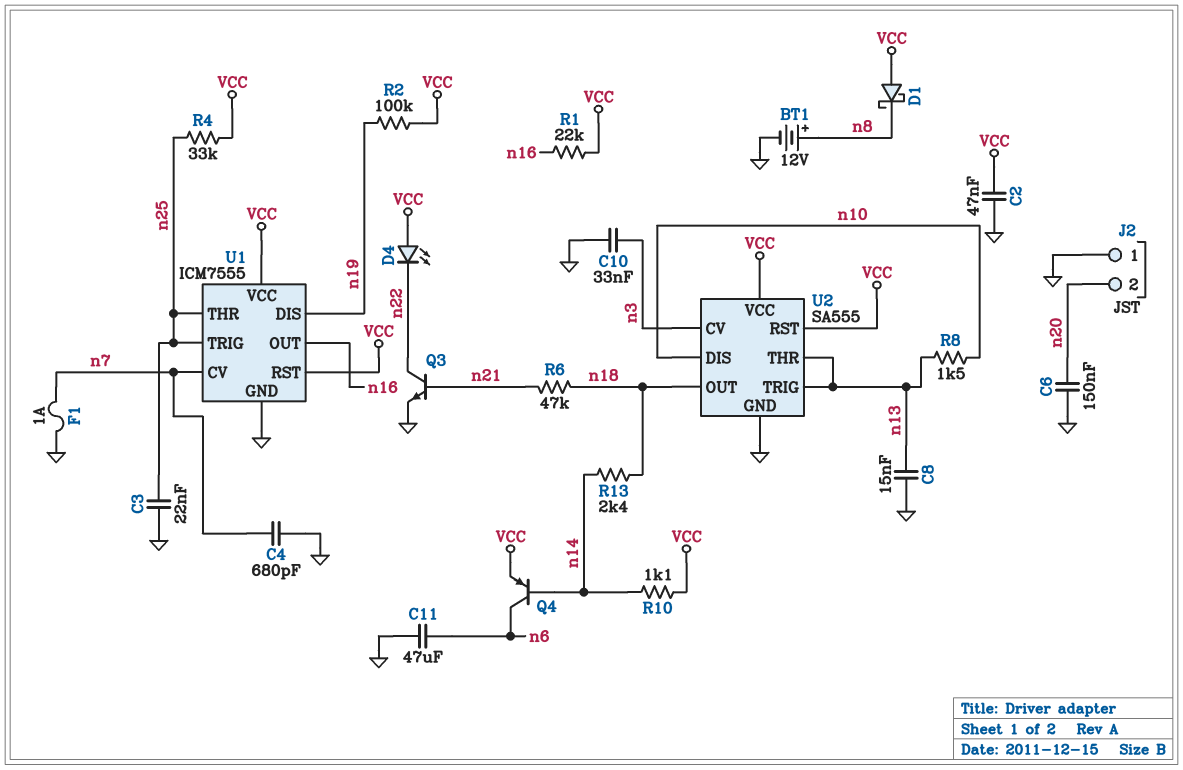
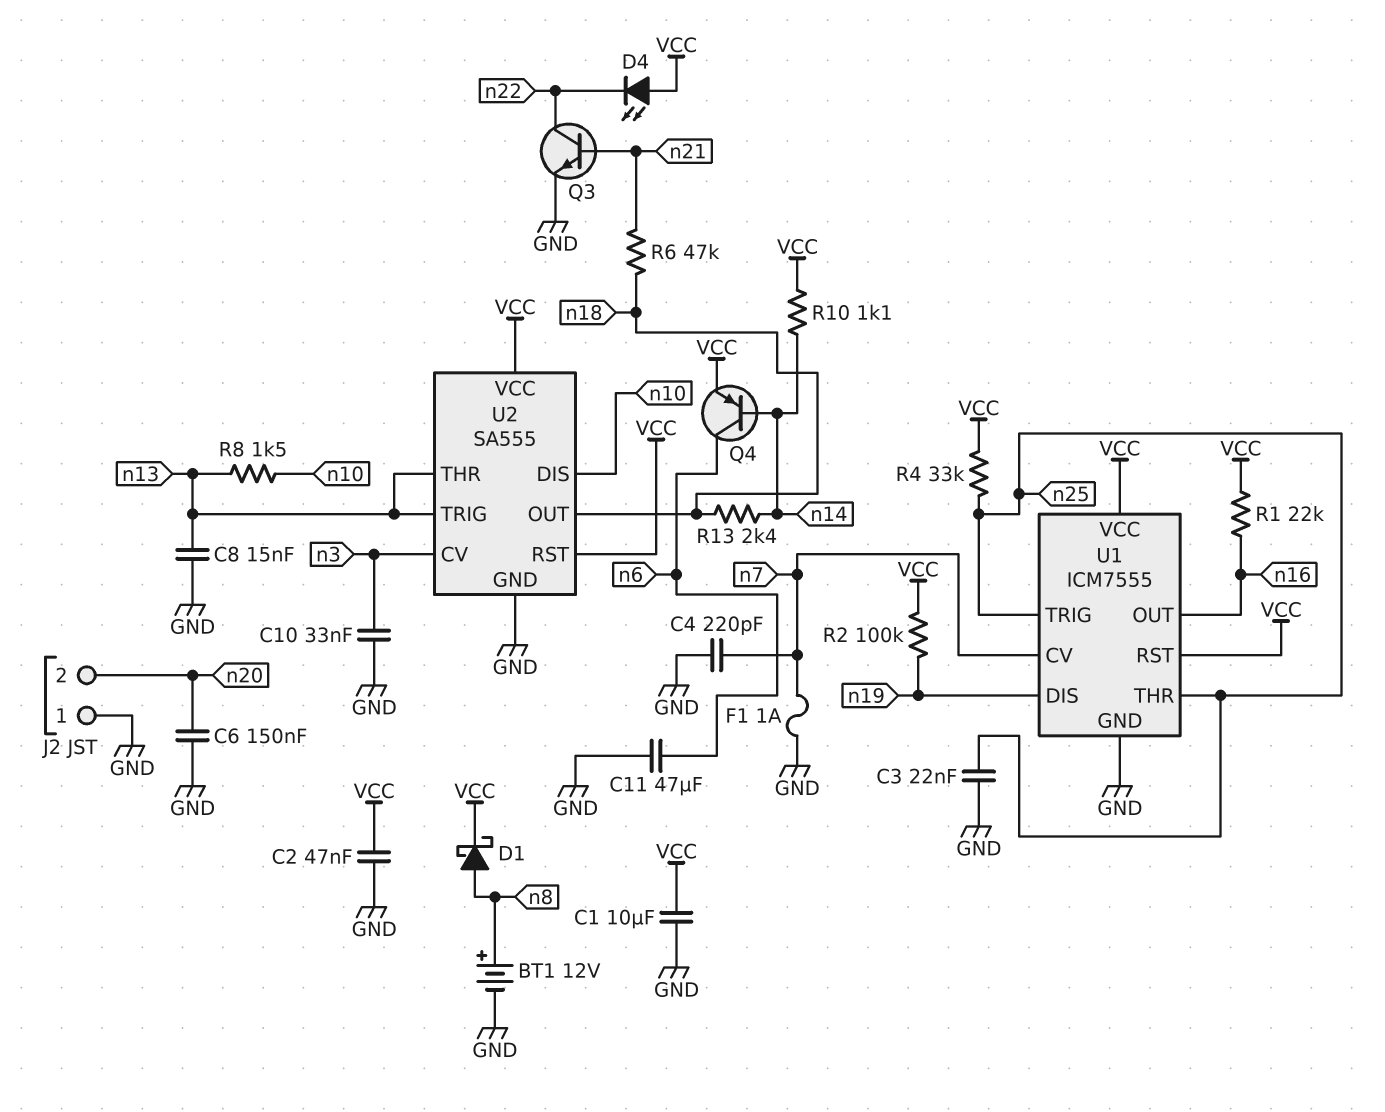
C1: none -> 10uF (GND, VCC)
C4: 680pF (GND, n7) -> 220pF (GND, n7)
D1: schottky (A VCC, K n8) -> schottky (A n8, K VCC)

